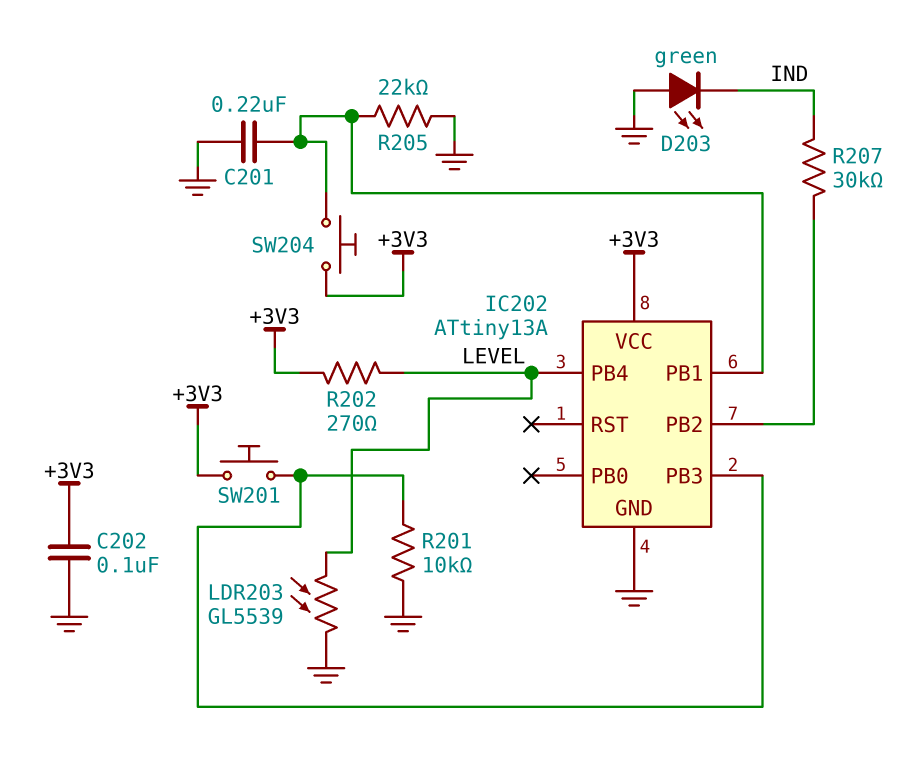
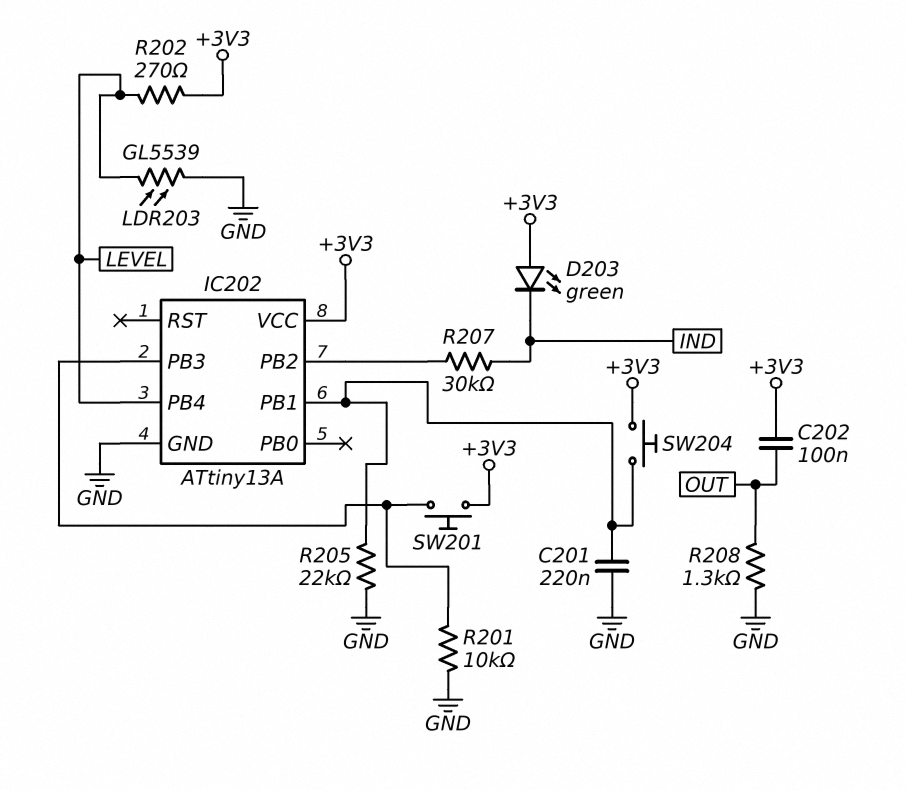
C202: 100nF (+3V3, GND) -> 100nF (+3V3, OUT)
D203: LED green (A GND, K IND) -> LED green (A +3V3, K IND)
R208: none -> 1.3k (GND, OUT)

